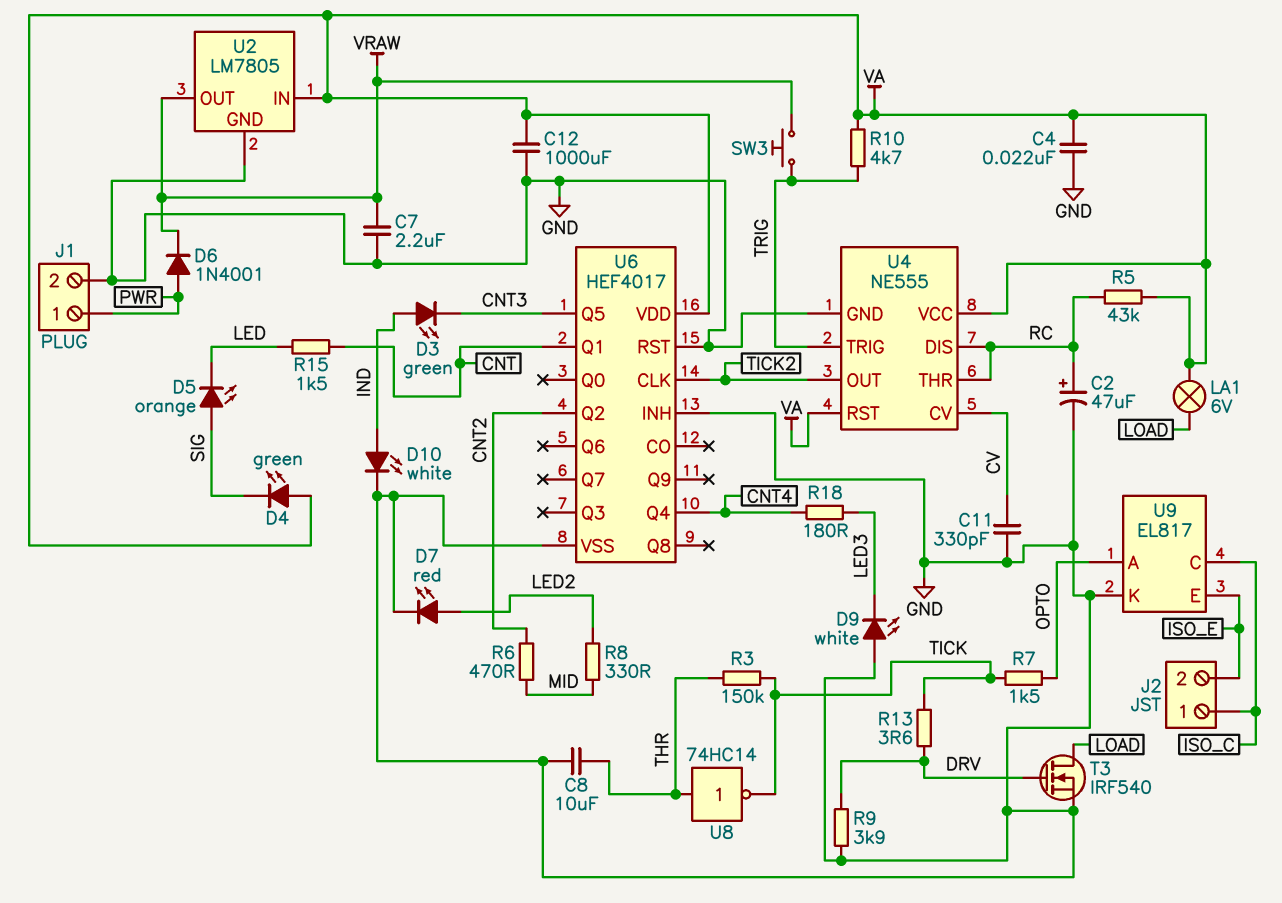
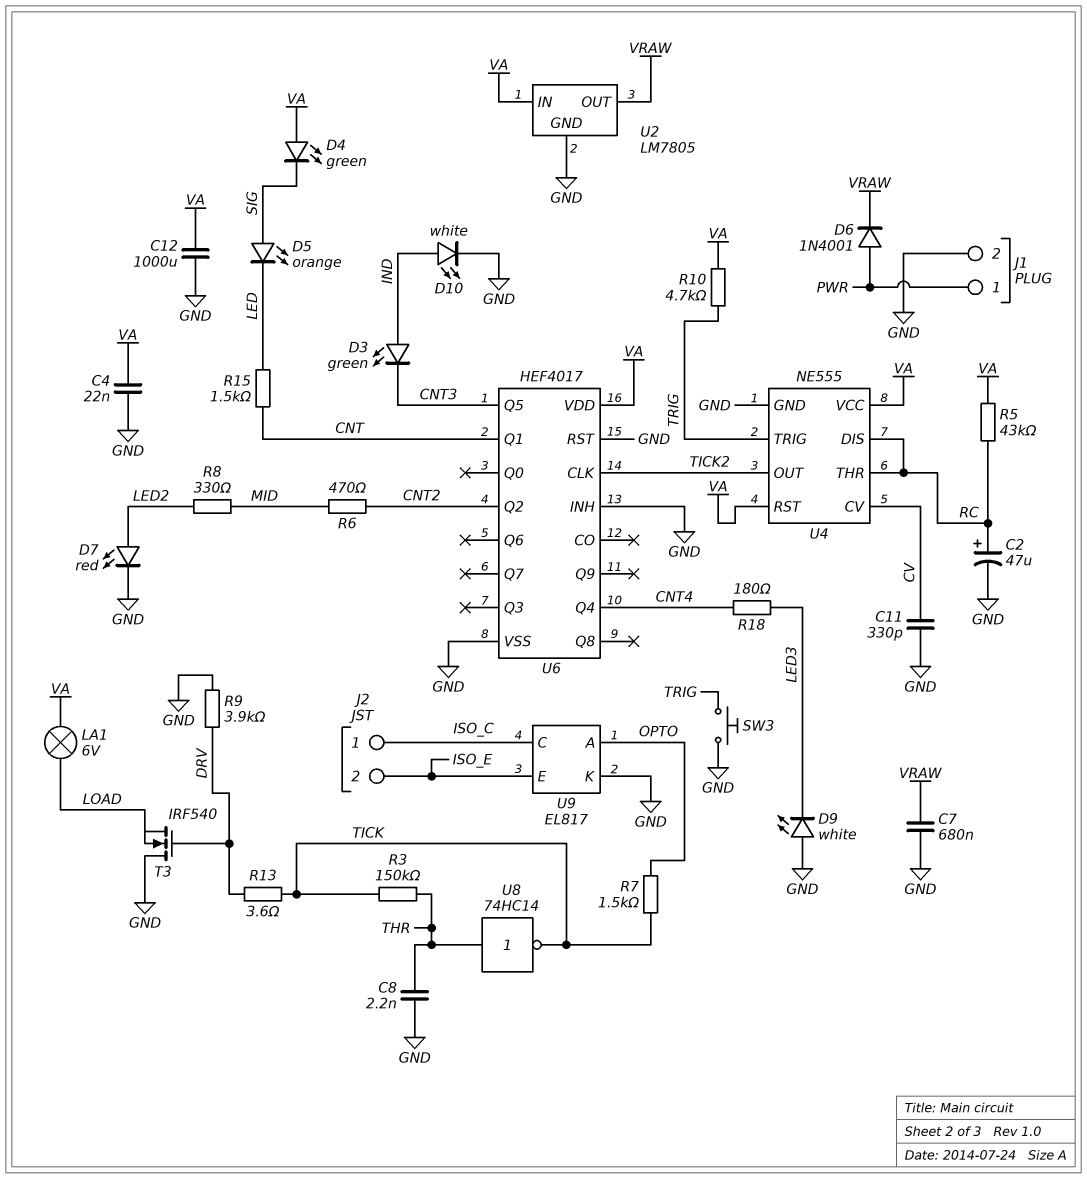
C7: 2.2uF (GND, VRAW) -> 680nF (GND, VRAW)
C8: 10uF (GND, THR) -> 2.2nF (GND, THR)
SW3: button (TRIG, VRAW) -> button (GND, TRIG)
T3: NMOS IRF540 (G DRV, D LOAD, S GND) -> NMOS IRF540 (G DRV, D GND, S LOAD)

